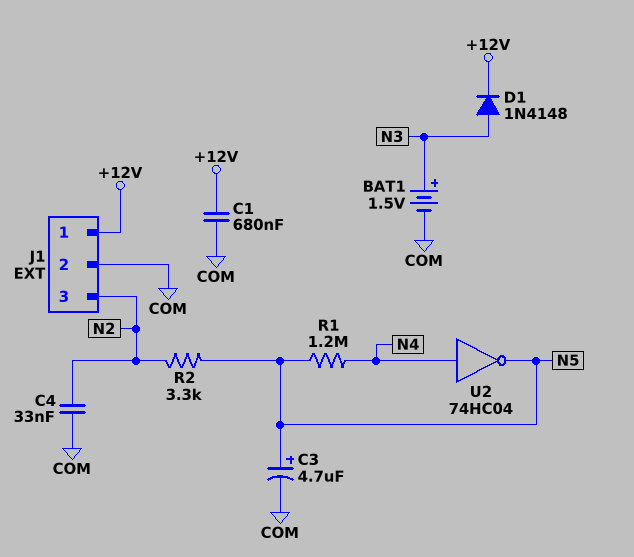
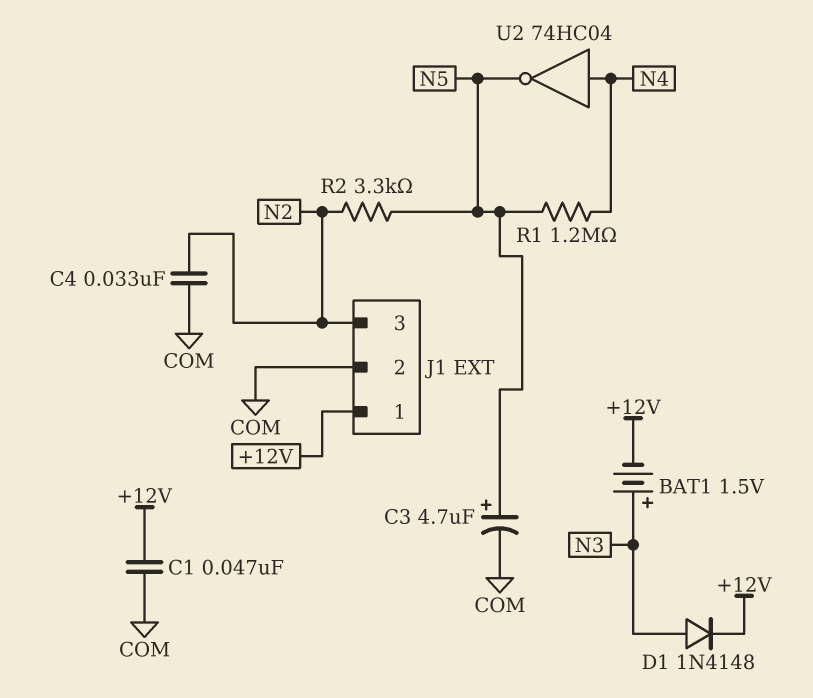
BAT1: 1.5V (plus N3, minus COM) -> 1.5V (plus N3, minus +12V)
C1: 680nF (+12V, COM) -> 47nF (+12V, COM)

